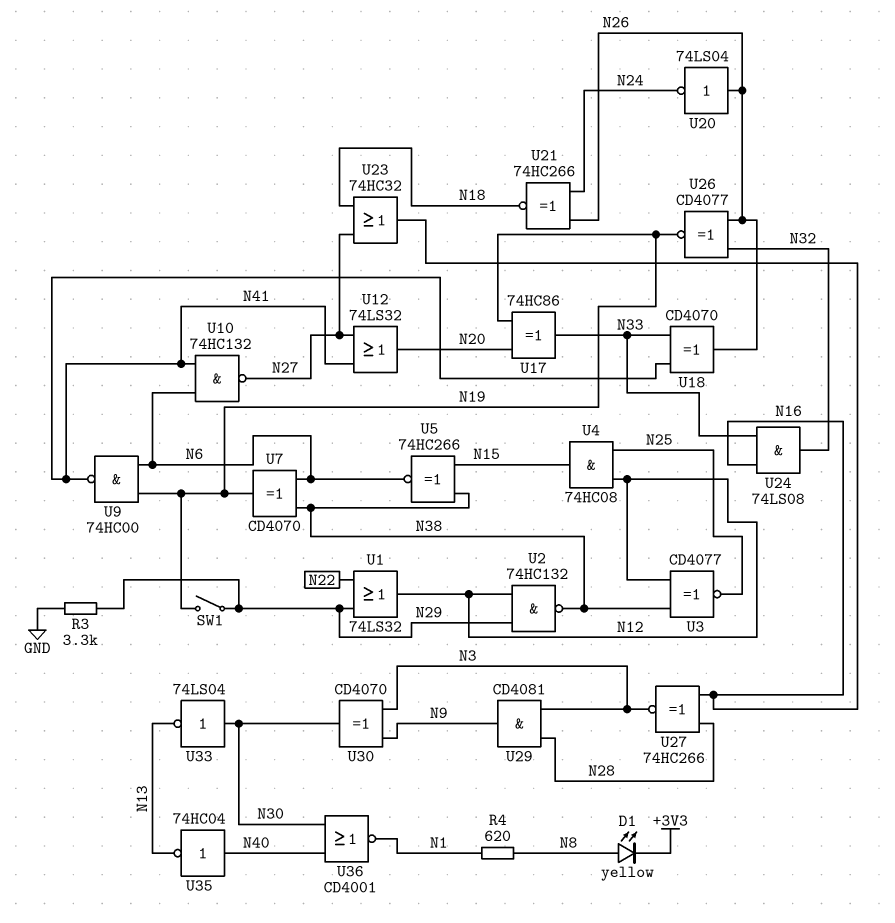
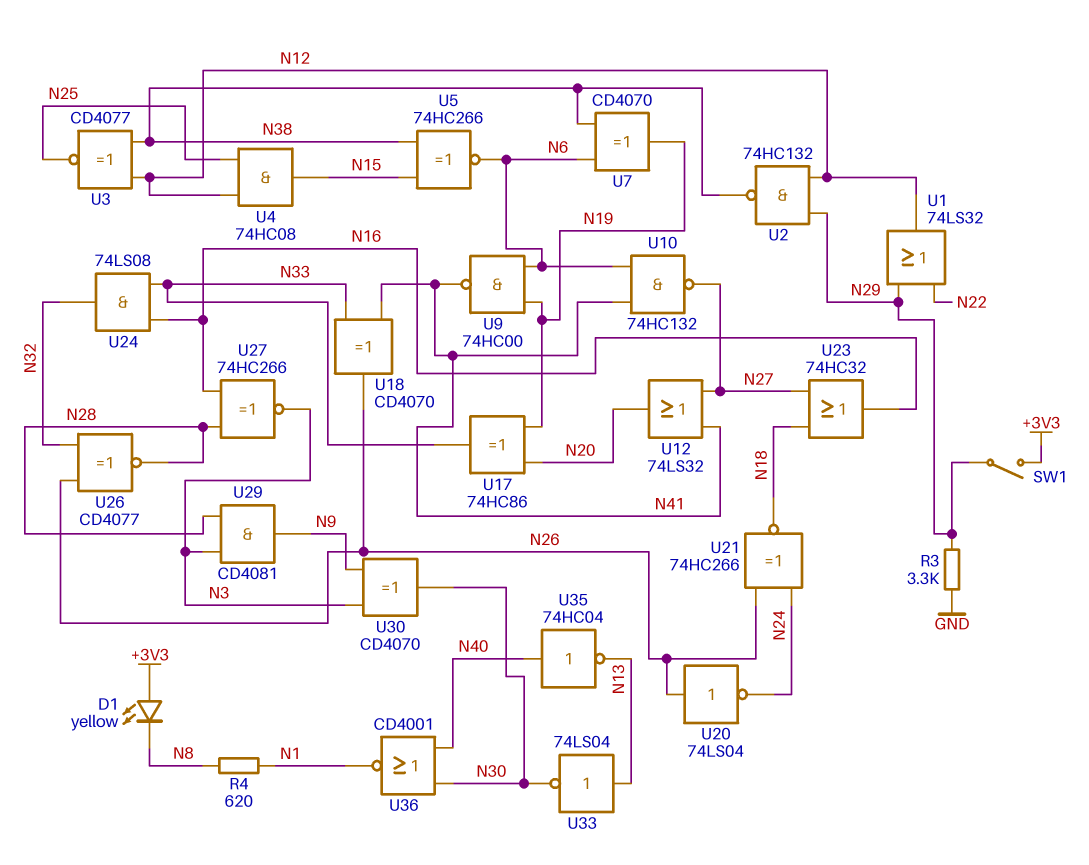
D1: LED yellow (A N8, K +3V3) -> LED yellow (A +3V3, K N8)
SW1: switch (N19, N29) -> switch (+3V3, N29)
U26: XNOR CD4077 (in N26, in N32, out N19) -> XNOR CD4077 (in N26, in N32, out N28)
U33: NOT 74LS04 (in N30, out N13) -> NOT 74LS04 (in N13, out N30)

